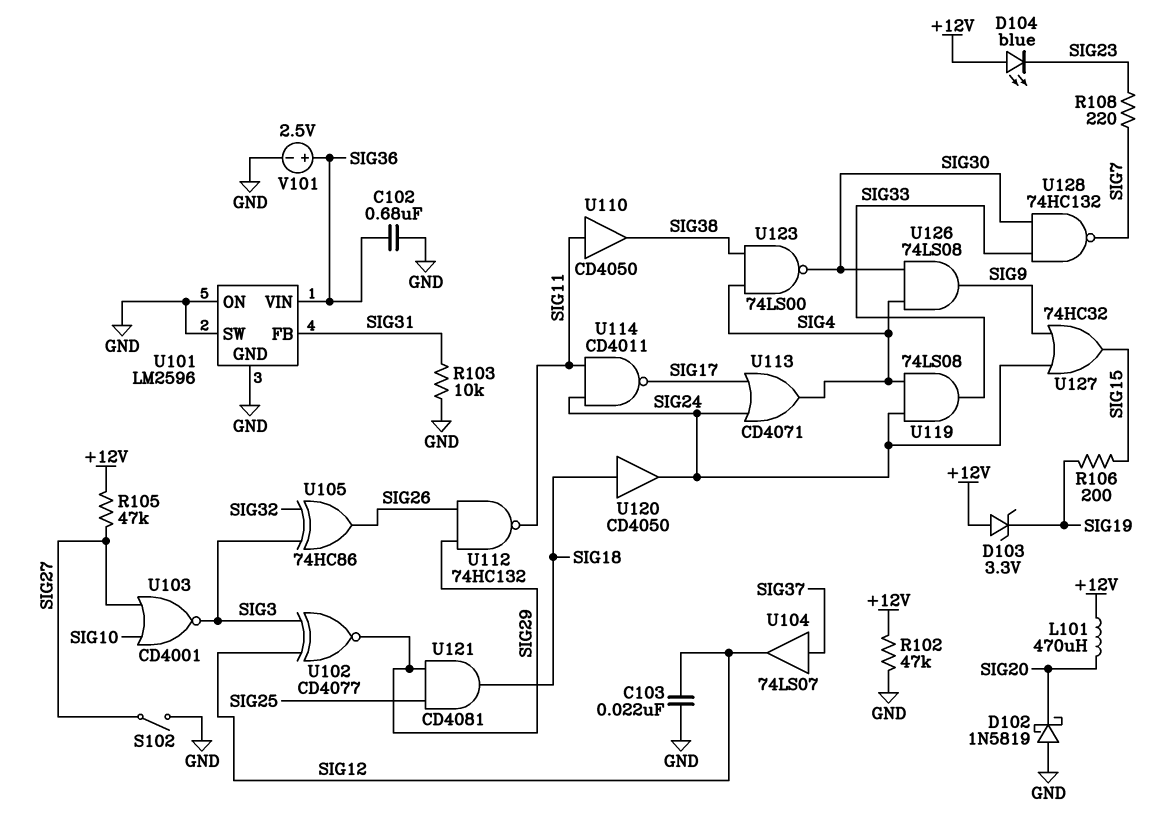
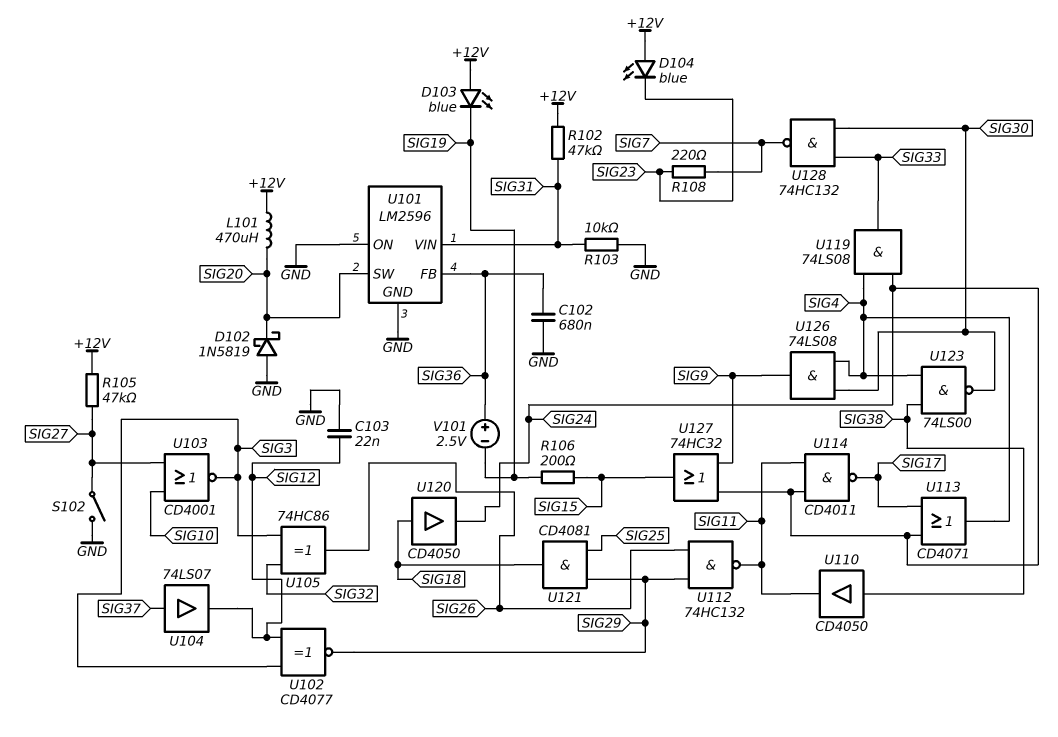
D103: zener 3.3V (A +12V, K SIG19) -> LED blue (A +12V, K SIG19)
R102: 47k (+12V, GND) -> 47k (+12V, SIG31)
U101 pin FB: SIG31 -> SIG36
U101 pin SW: GND -> SIG20
U101 pin VIN: SIG36 -> SIG31
U110: buffer CD4050 (in SIG11, out SIG38) -> buffer CD4050 (in SIG38, out SIG11)
V101: 2.5V (plus SIG36, minus GND) -> 2.5V (plus SIG36, minus SIG19)

